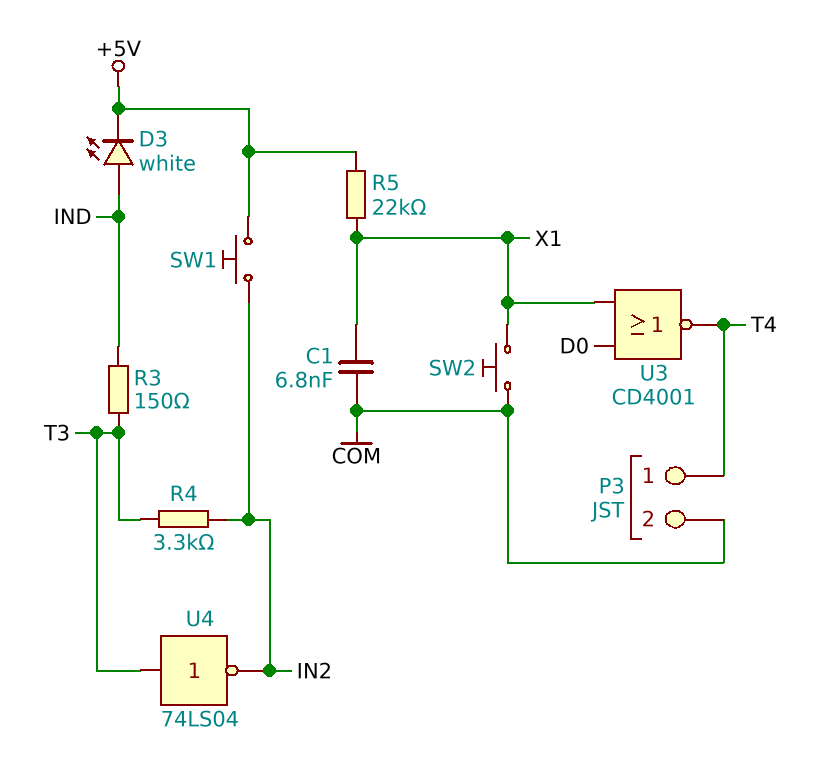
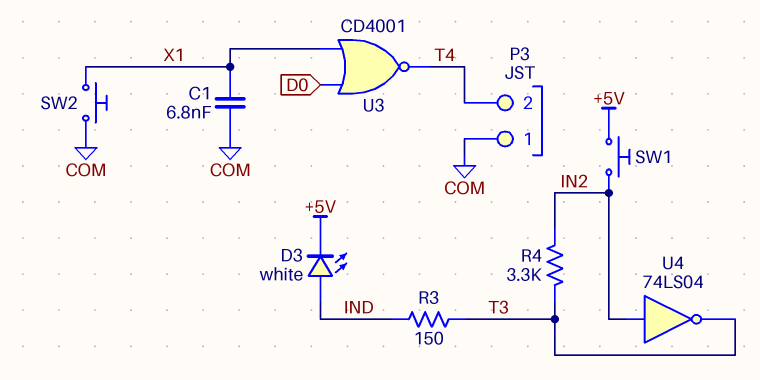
P3 pin 1: T4 -> COM
P3 pin 2: COM -> T4
R5: 22k (+5V, X1) -> none
U4: NOT 74LS04 (in T3, out IN2) -> NOT 74LS04 (in IN2, out T3)

